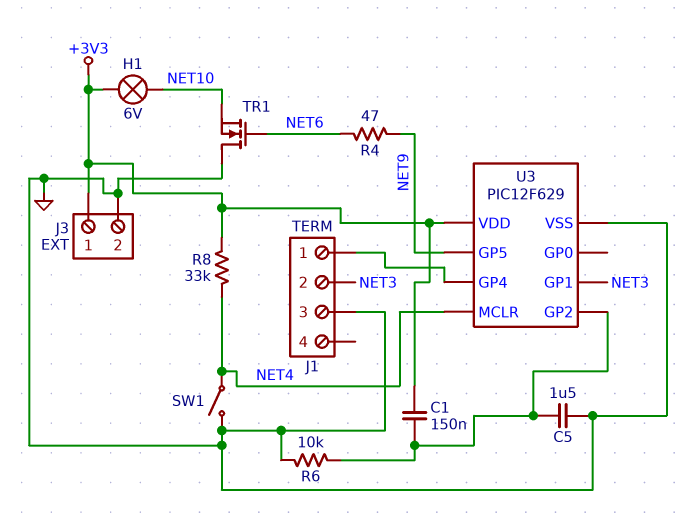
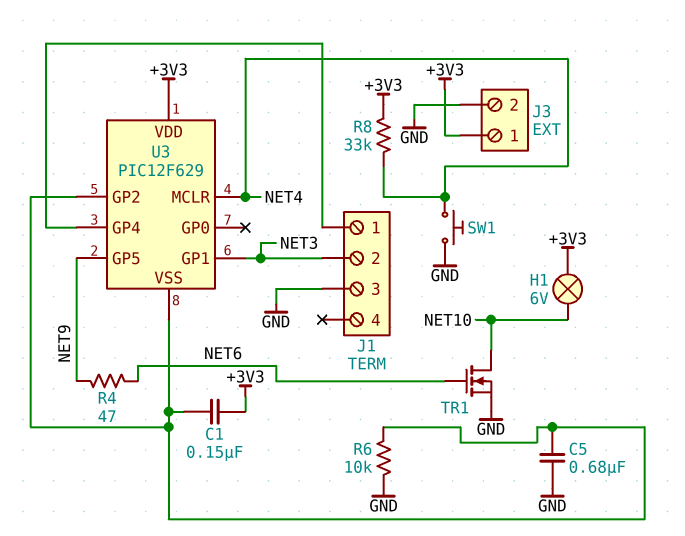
C5: 1.5uF (GND, U3/GP2) -> 680nF (GND, U3/GP2)
SW1: switch (GND, NET4) -> button (GND, NET4)
TR1: NMOS (G NET6, D GND, S NET10) -> NMOS (G NET6, D NET10, S GND)
U3 pin VSS: GND -> U3/GP2

